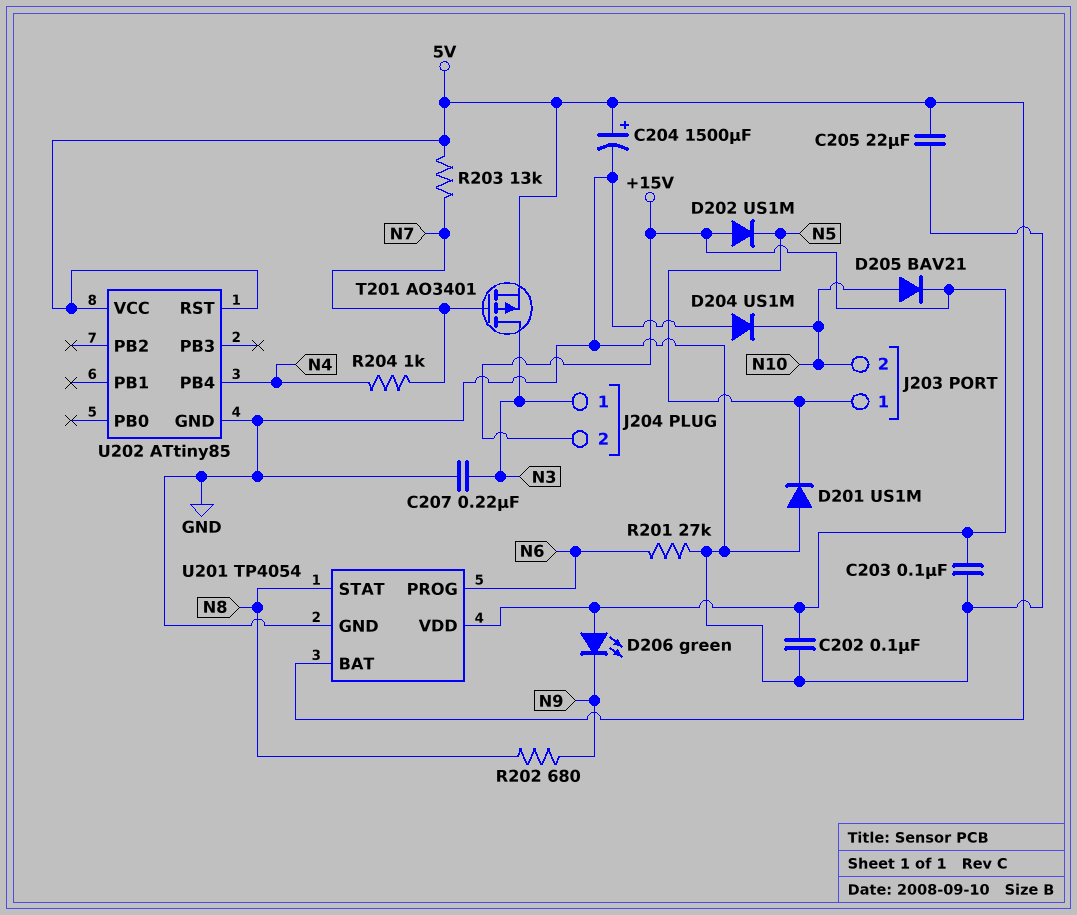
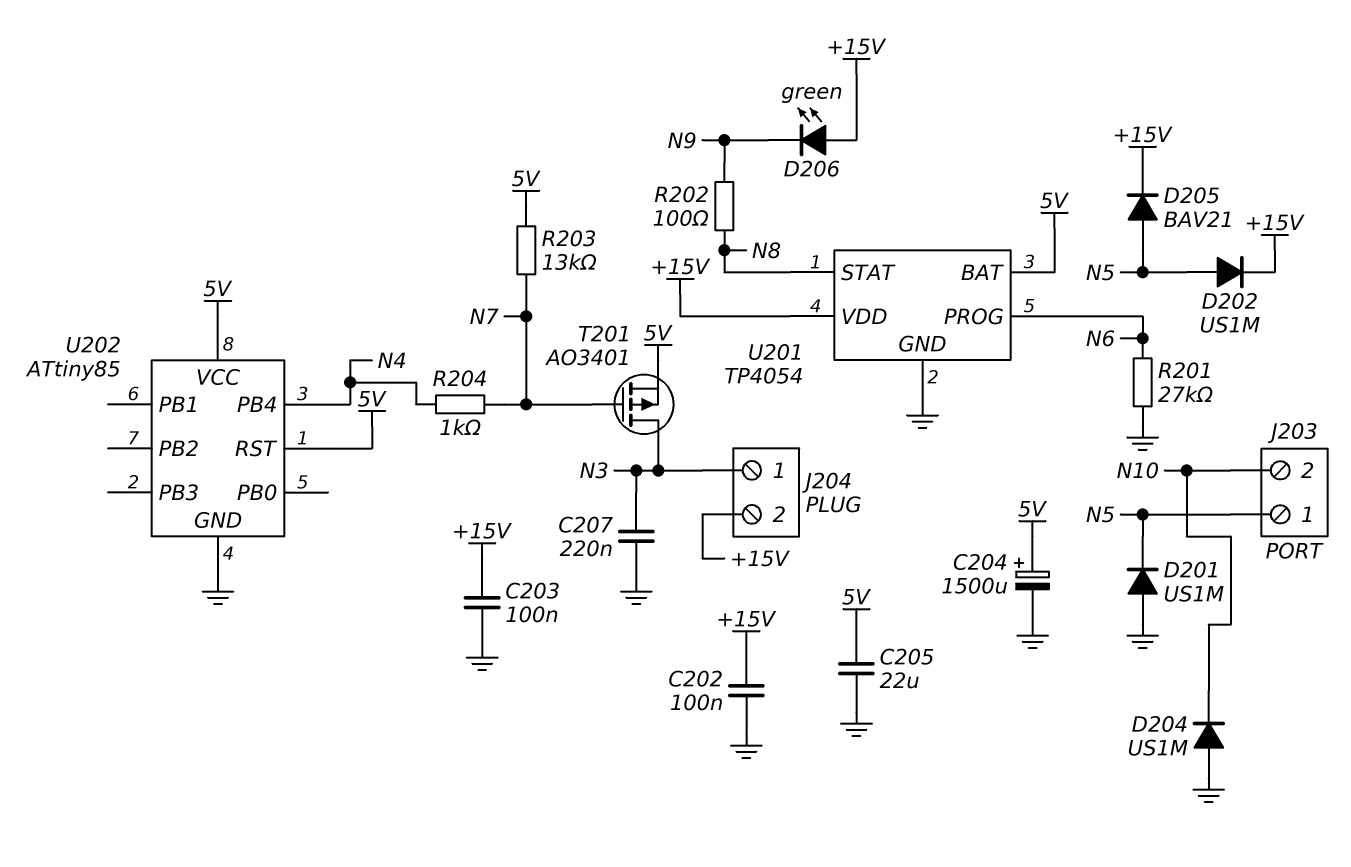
D202: diode US1M (A +15V, K N5) -> diode US1M (A N5, K +15V)
D205: diode BAV21 (A N10, K +15V) -> diode BAV21 (A N5, K +15V)
R202: 680 (N8, N9) -> 100 (N8, N9)

